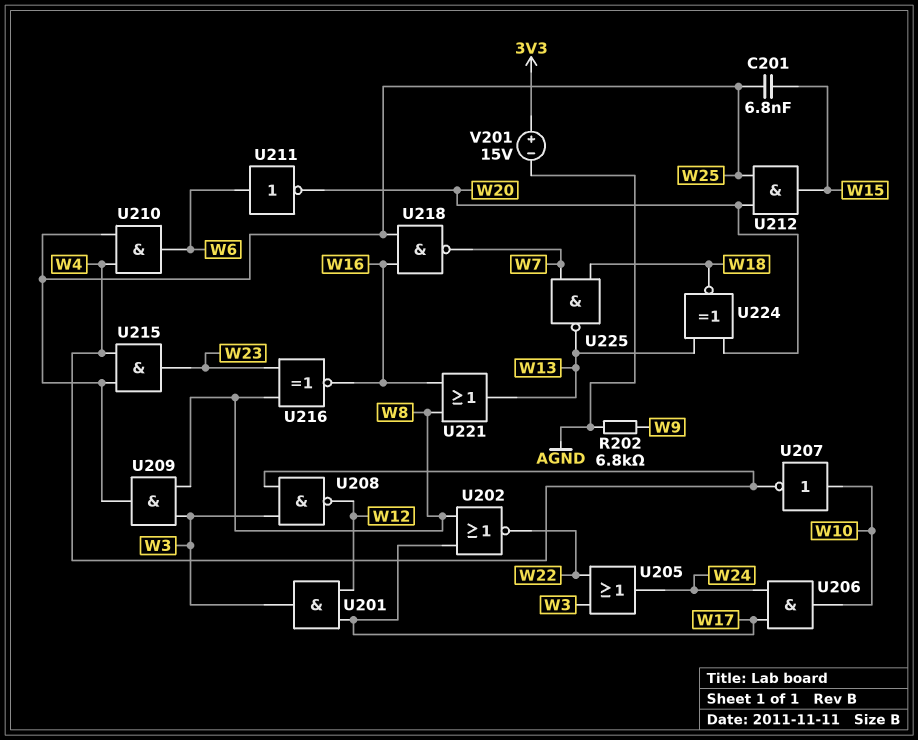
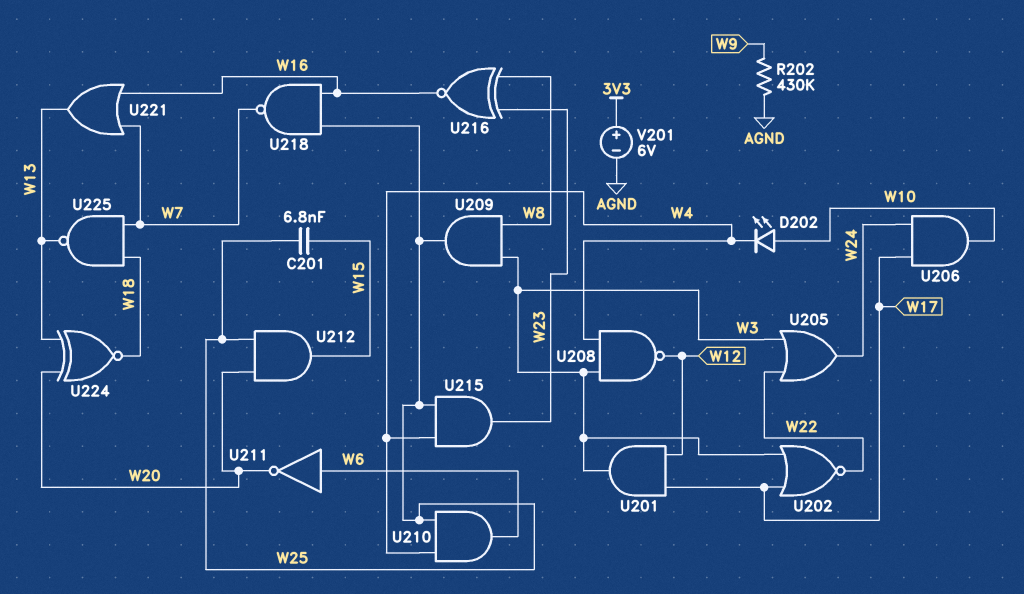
D202: none -> LED (A W10, K W4)
R202: 6.8k (AGND, W9) -> 430k (AGND, W9)
U202: NOR (in W8, in W17, out W22) -> NOR (in W3, in W17, out W22)
U207: NOT (in W10, out W4) -> none
U221: OR (in W8, in W16, out W13) -> OR (in W7, in W16, out W13)
V201: 15V (plus 3V3, minus AGND) -> 6V (plus 3V3, minus AGND)

